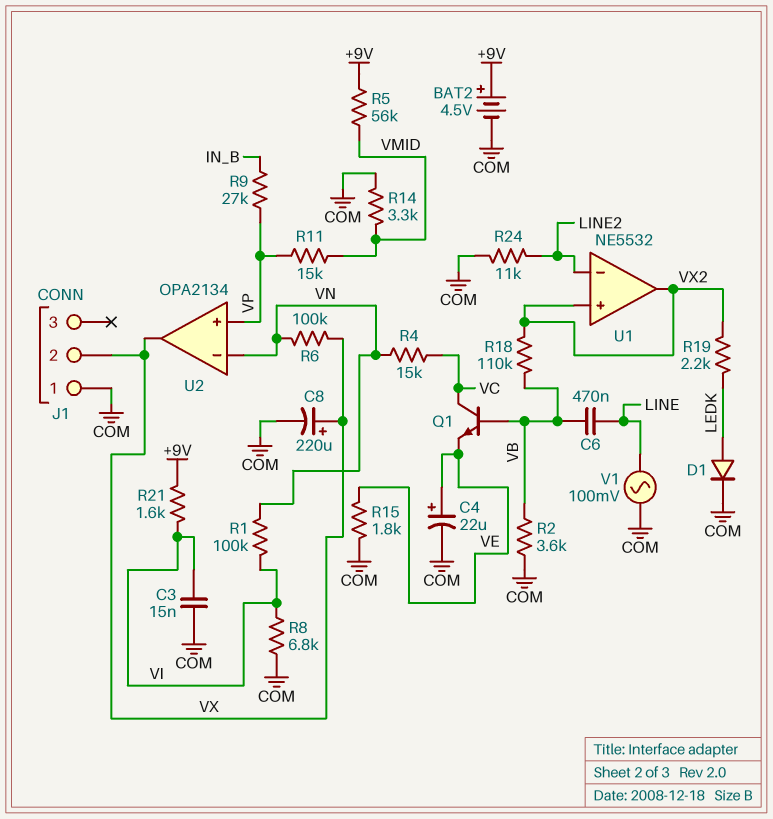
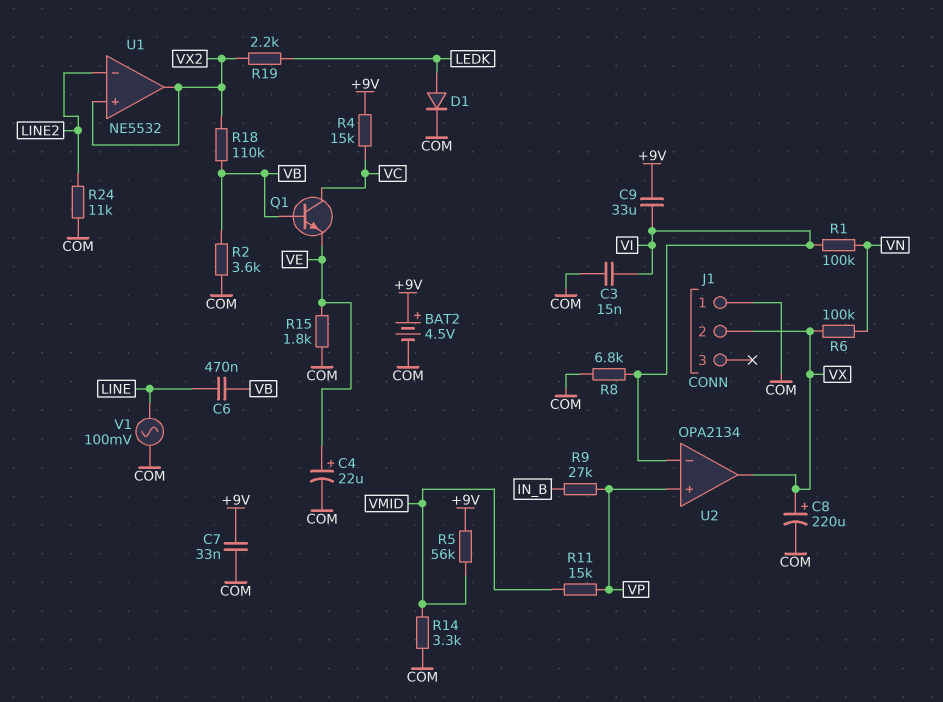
C7: none -> 33nF (+9V, COM)
C9: none -> 33uF (+9V, VI)
R4: 15k (VC, VN) -> 15k (+9V, VC)
R21: 1.6k (+9V, VI) -> none
U2 pin in-: VN -> VI

